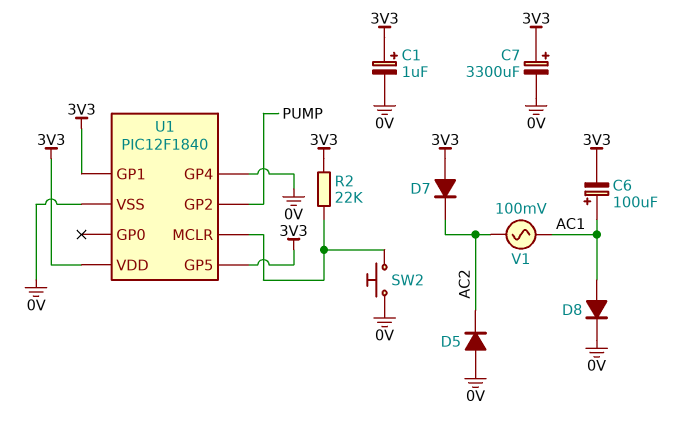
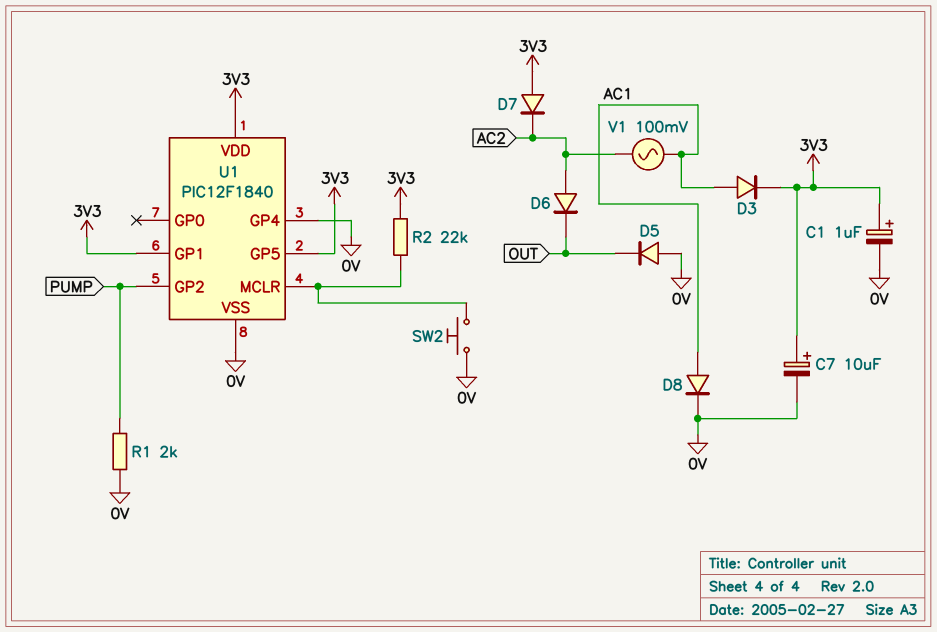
C6: 100uF (plus AC1, minus 3V3) -> none
C7: 3300uF (plus 3V3, minus 0V) -> 10uF (plus 3V3, minus 0V)
D3: none -> diode (A AC1, K 3V3)
D5: diode (A 0V, K AC2) -> diode (A 0V, K OUT)
D6: none -> diode (A AC2, K OUT)
R1: none -> 2k (0V, PUMP)

